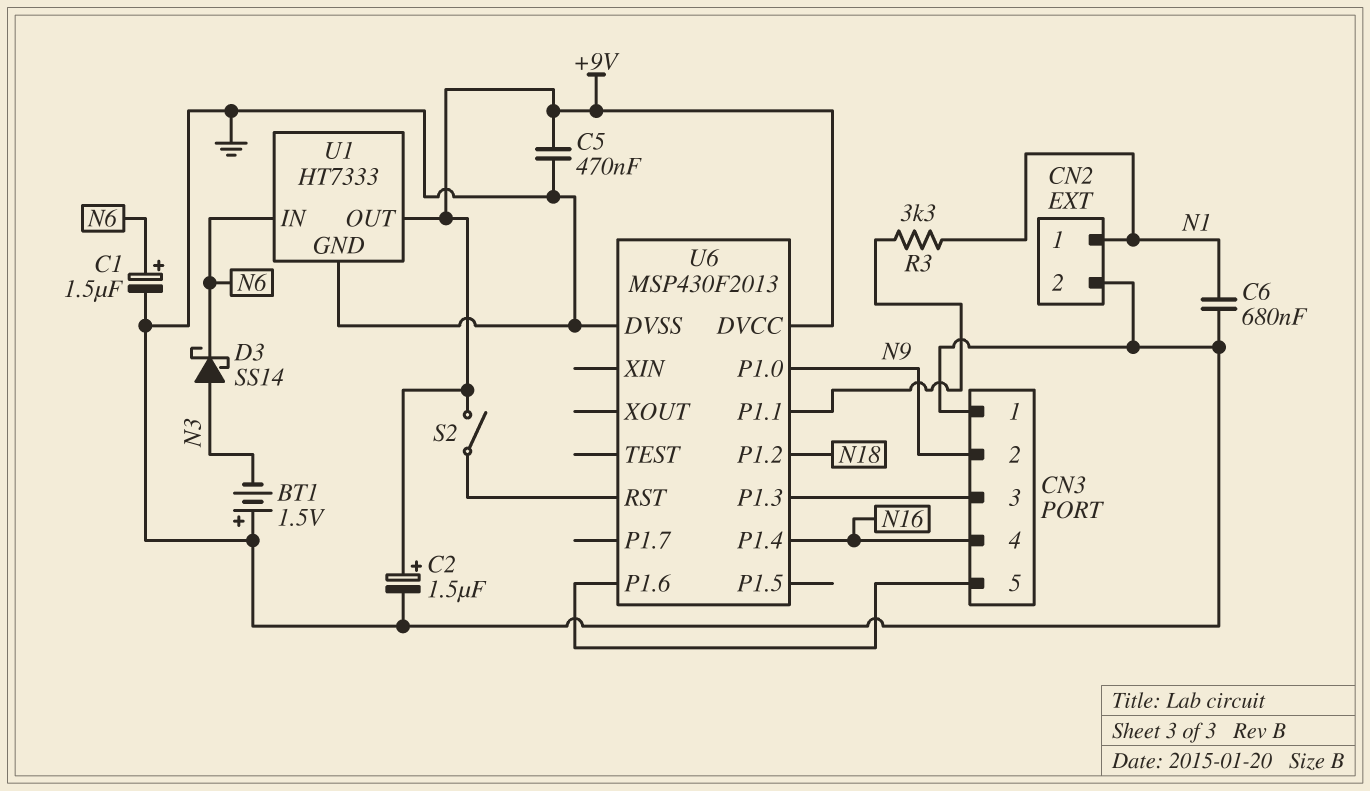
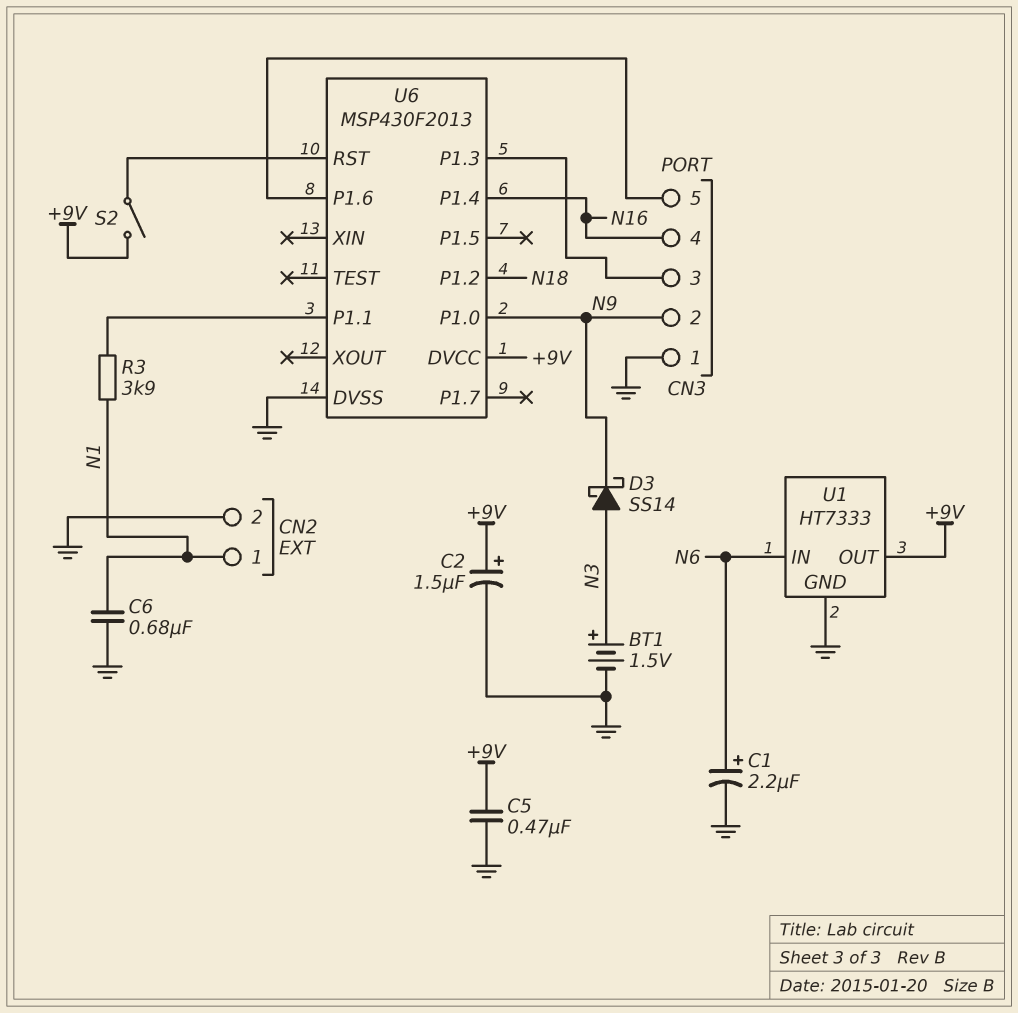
BT1: 1.5V (plus GND, minus N3) -> 1.5V (plus N3, minus GND)
C1: 1.5uF (plus N6, minus GND) -> 2.2uF (plus N6, minus GND)
D3: schottky SS14 (A N3, K N6) -> schottky SS14 (A N3, K N9)
R3: 3.3k (N1, U6/P1.1) -> 3.9k (N1, U6/P1.1)

